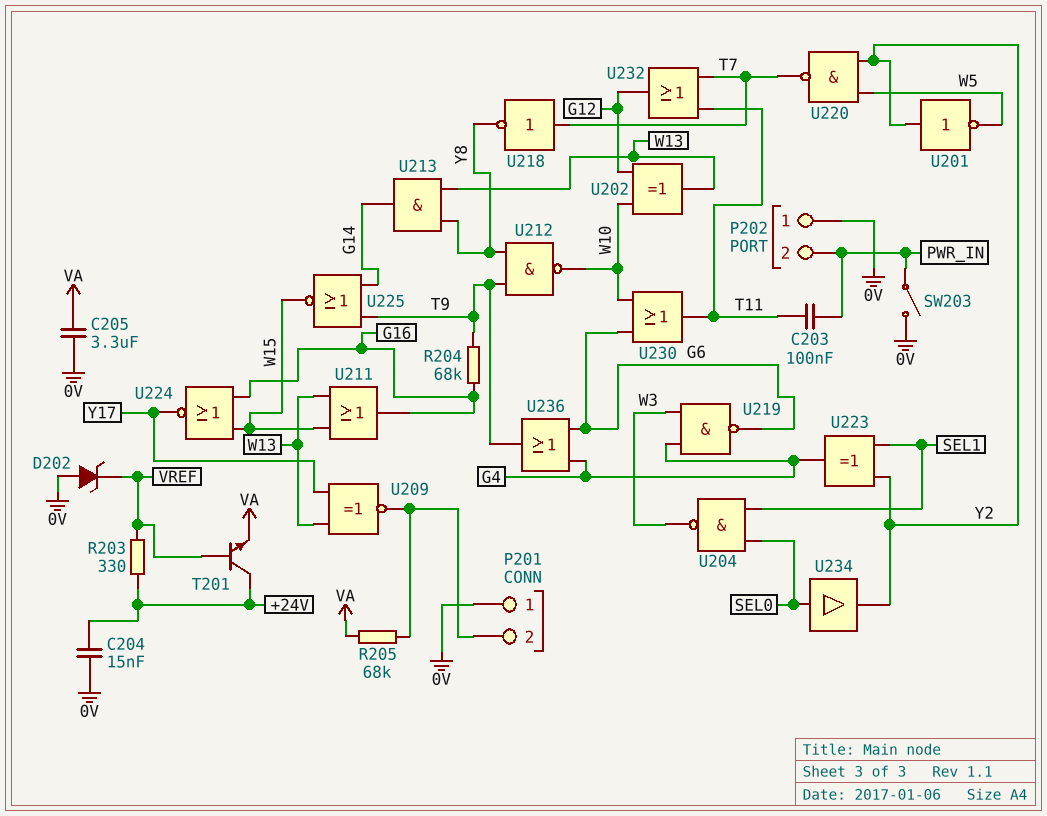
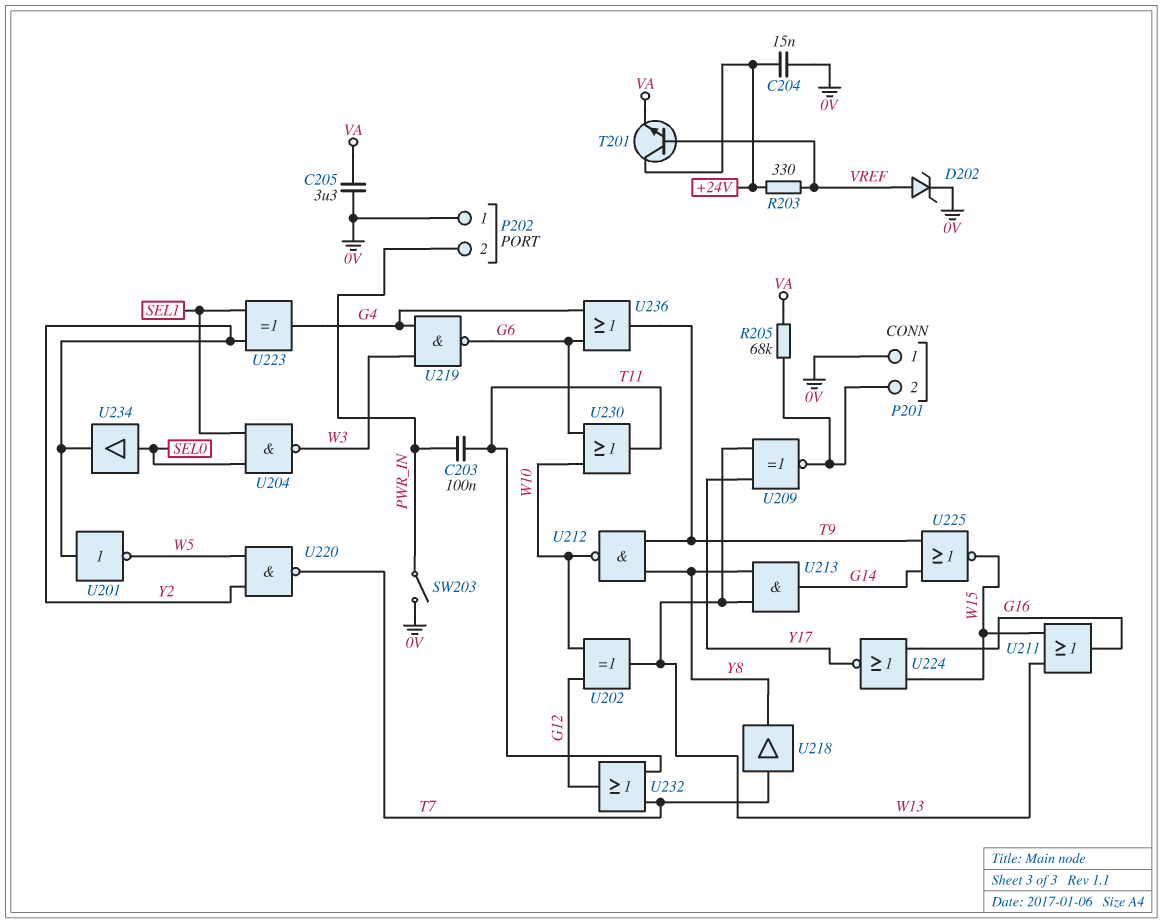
D202: zener (A 0V, K VREF) -> zener (A VREF, K 0V)
R204: 68k (G16, T9) -> none
U218: NOT (in T7, out Y8) -> buffer (in T7, out Y8)

